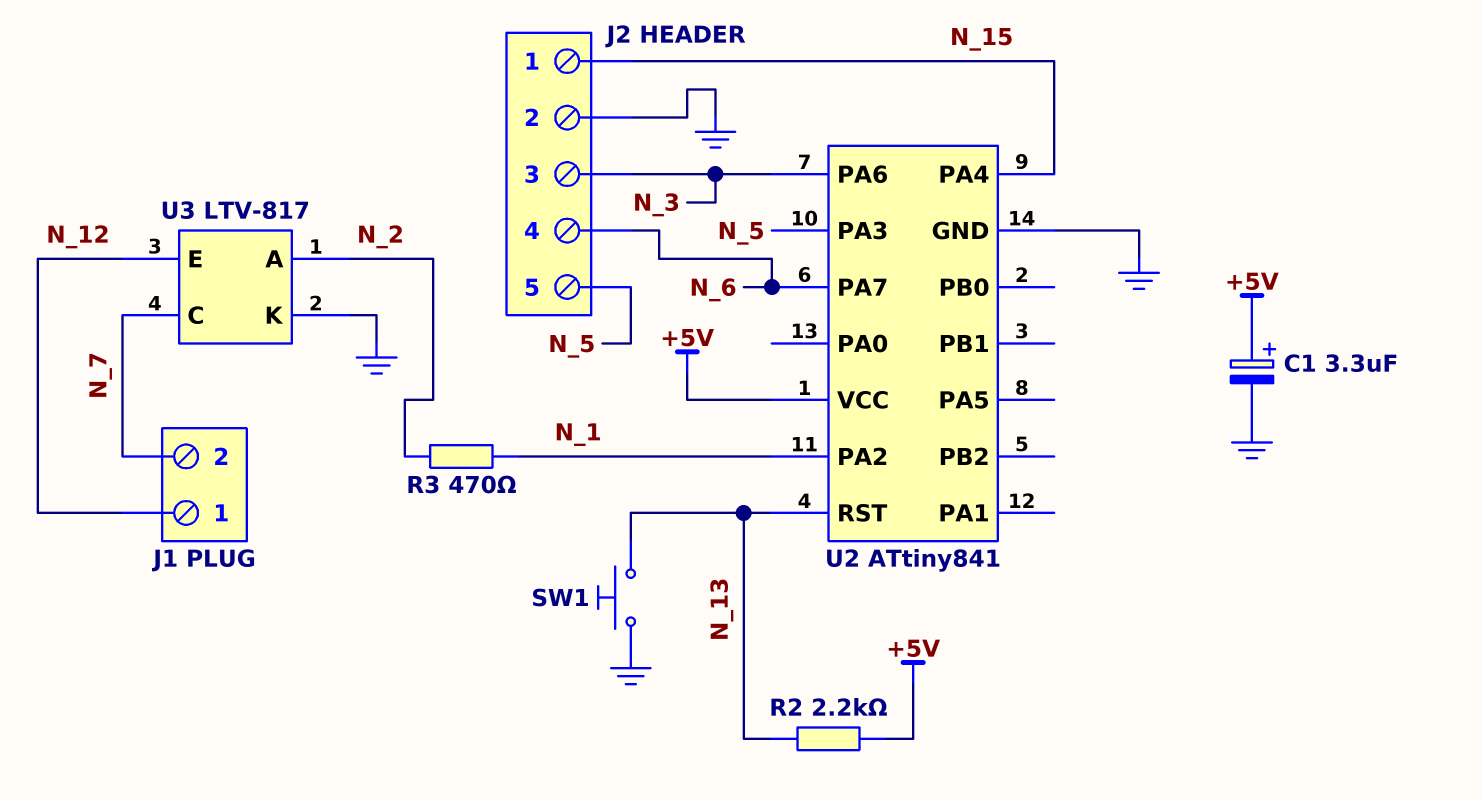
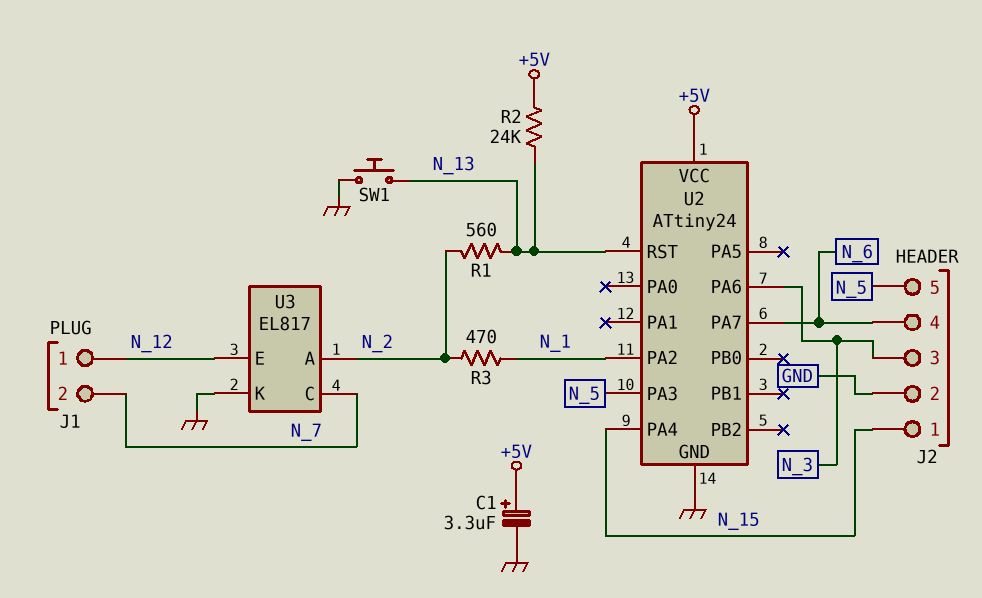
R1: none -> 560 (N_2, N_13)
R2: 2.2k (+5V, N_13) -> 24k (+5V, N_13)
U2: ATtiny841 -> ATtiny24
U3: LTV-817 -> EL817

